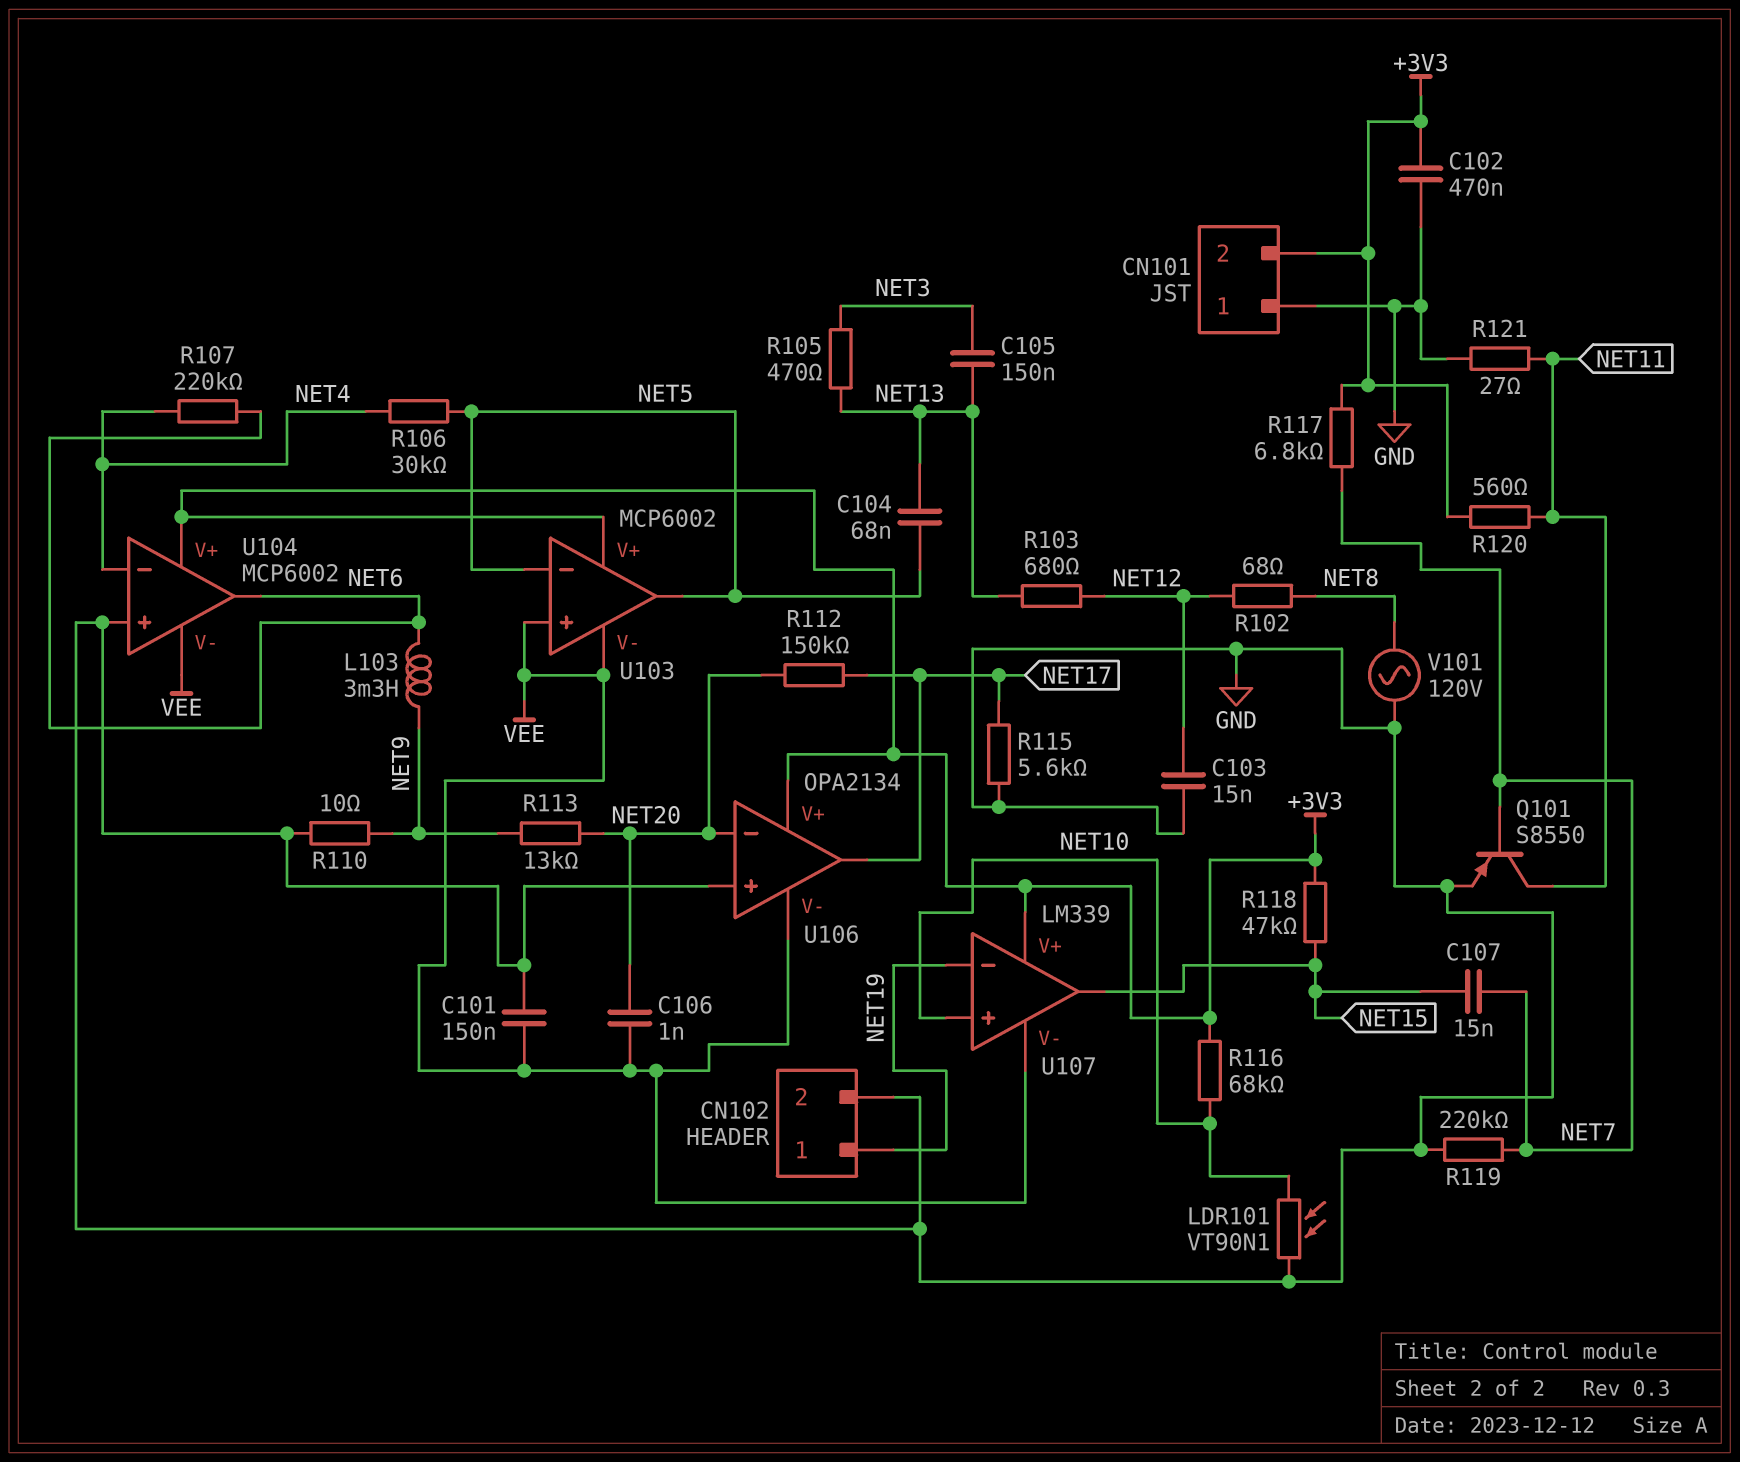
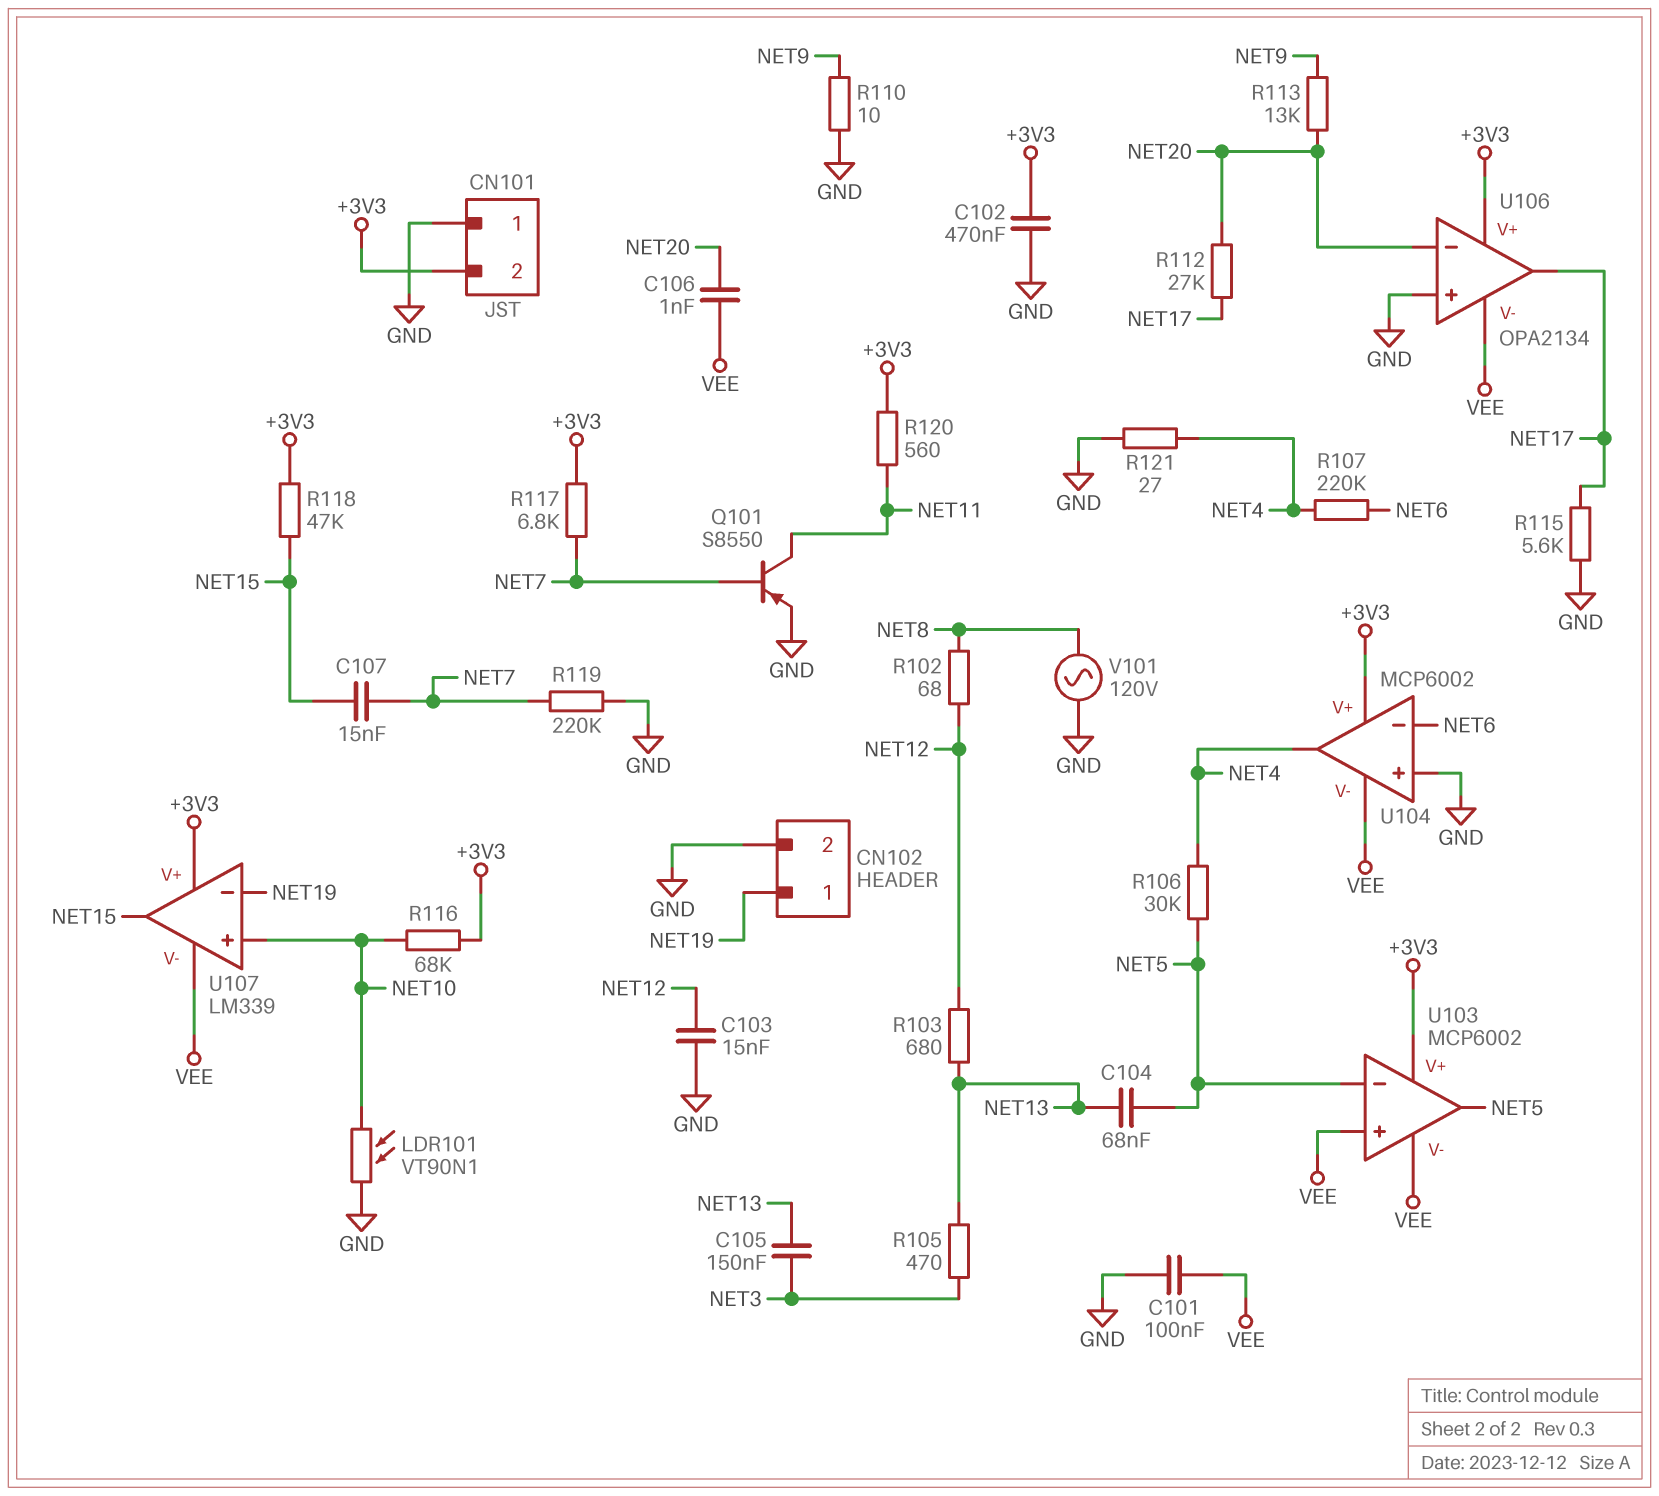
C101: 150nF (GND, VEE) -> 100nF (GND, VEE)
L103: 3.3mH (NET6, NET9) -> none
R112: 150k (NET17, NET20) -> 27k (NET17, NET20)
R121: 27 (GND, NET11) -> 27 (GND, NET4)
U104 pin in-: NET4 -> NET6
U104 pin out: NET6 -> NET4

